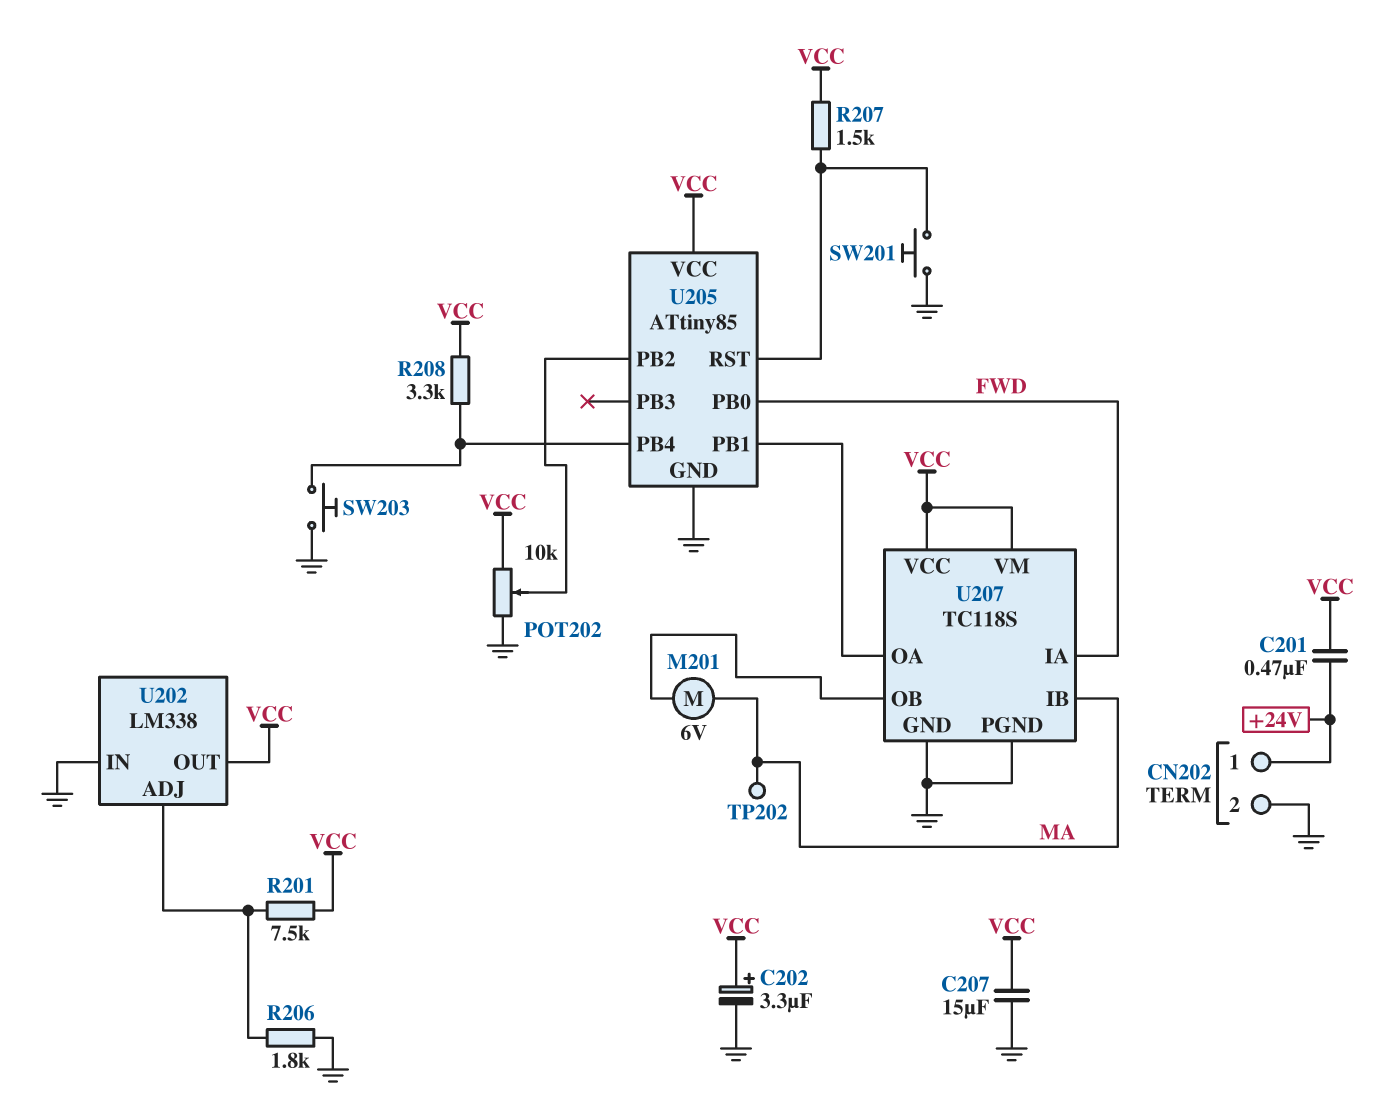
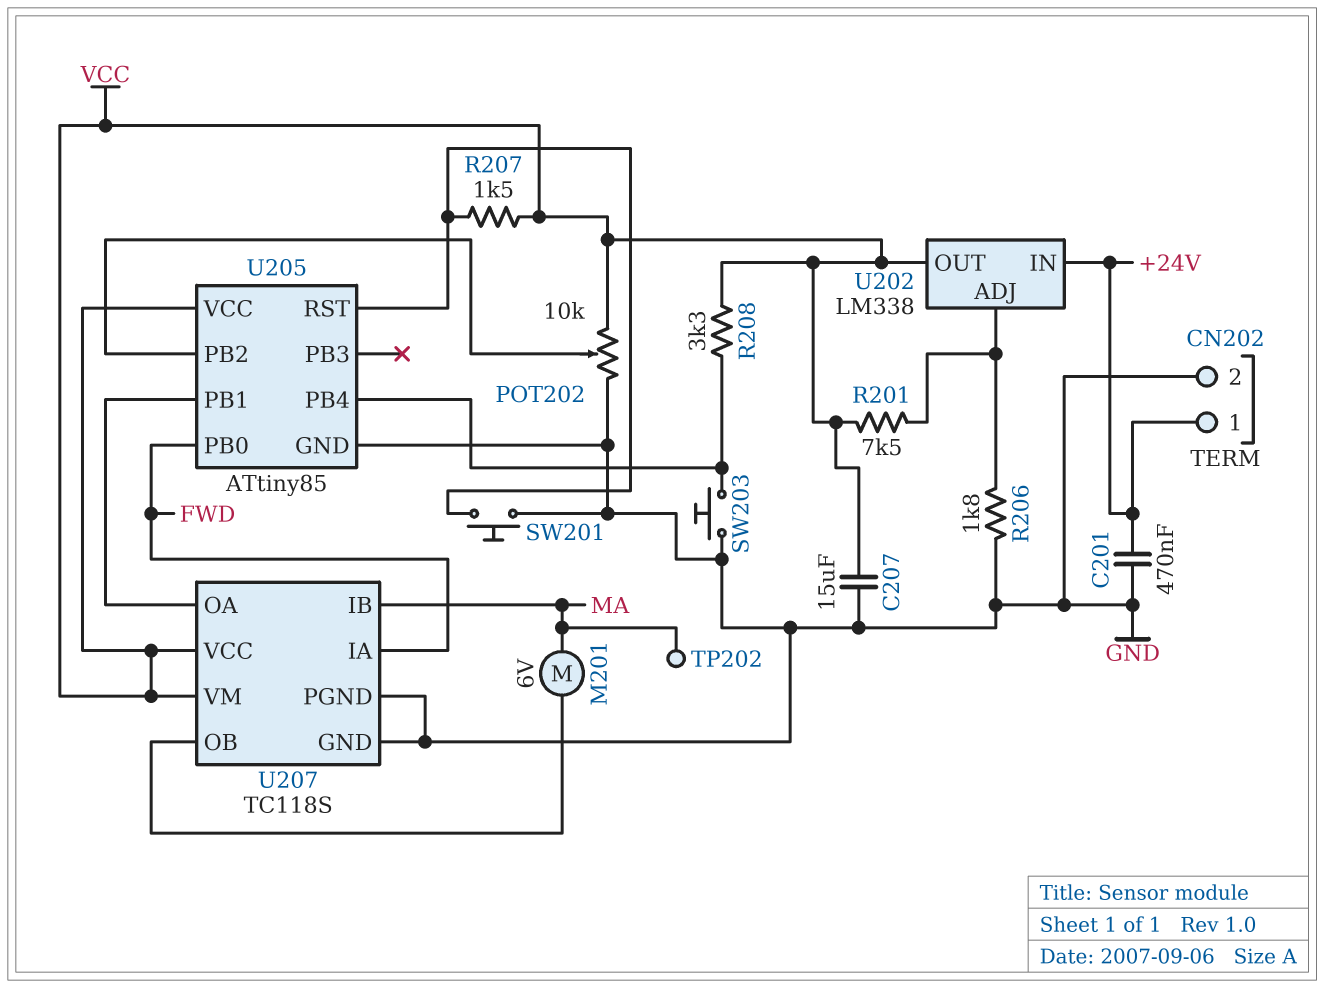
C201: 470nF (+24V, VCC) -> 470nF (+24V, GND)
C202: 3.3uF (plus VCC, minus GND) -> none
U202 pin IN: GND -> +24V

